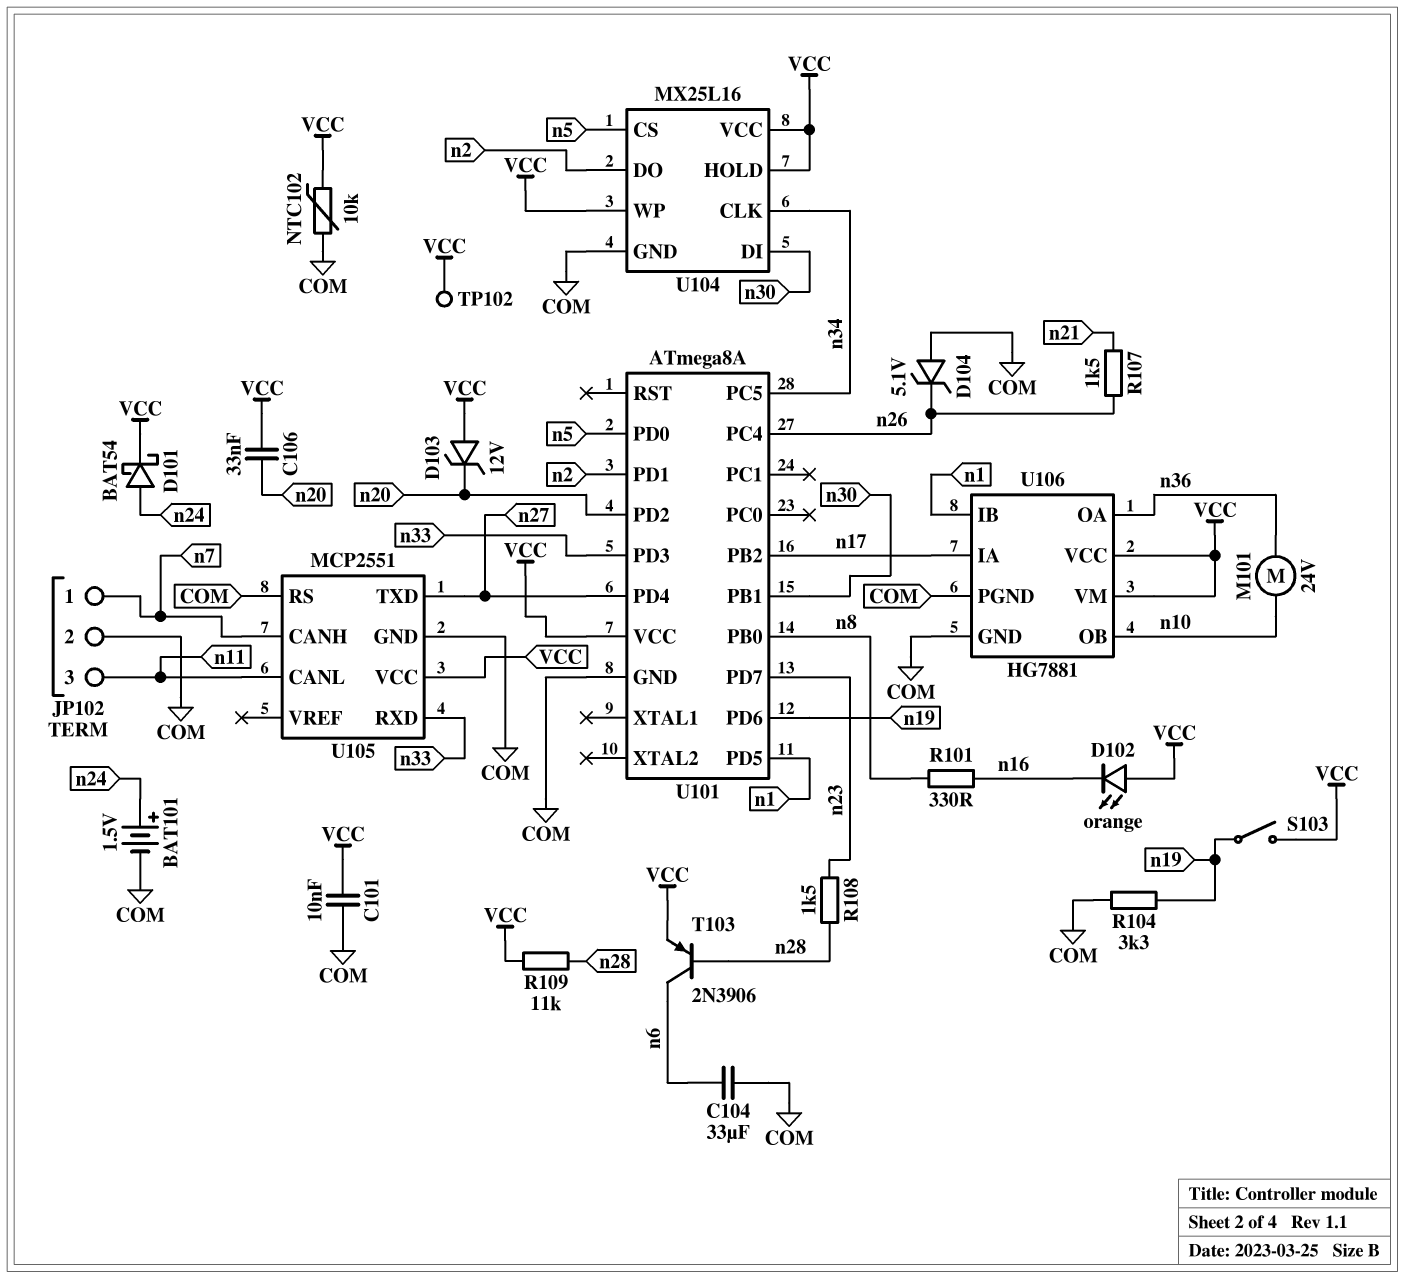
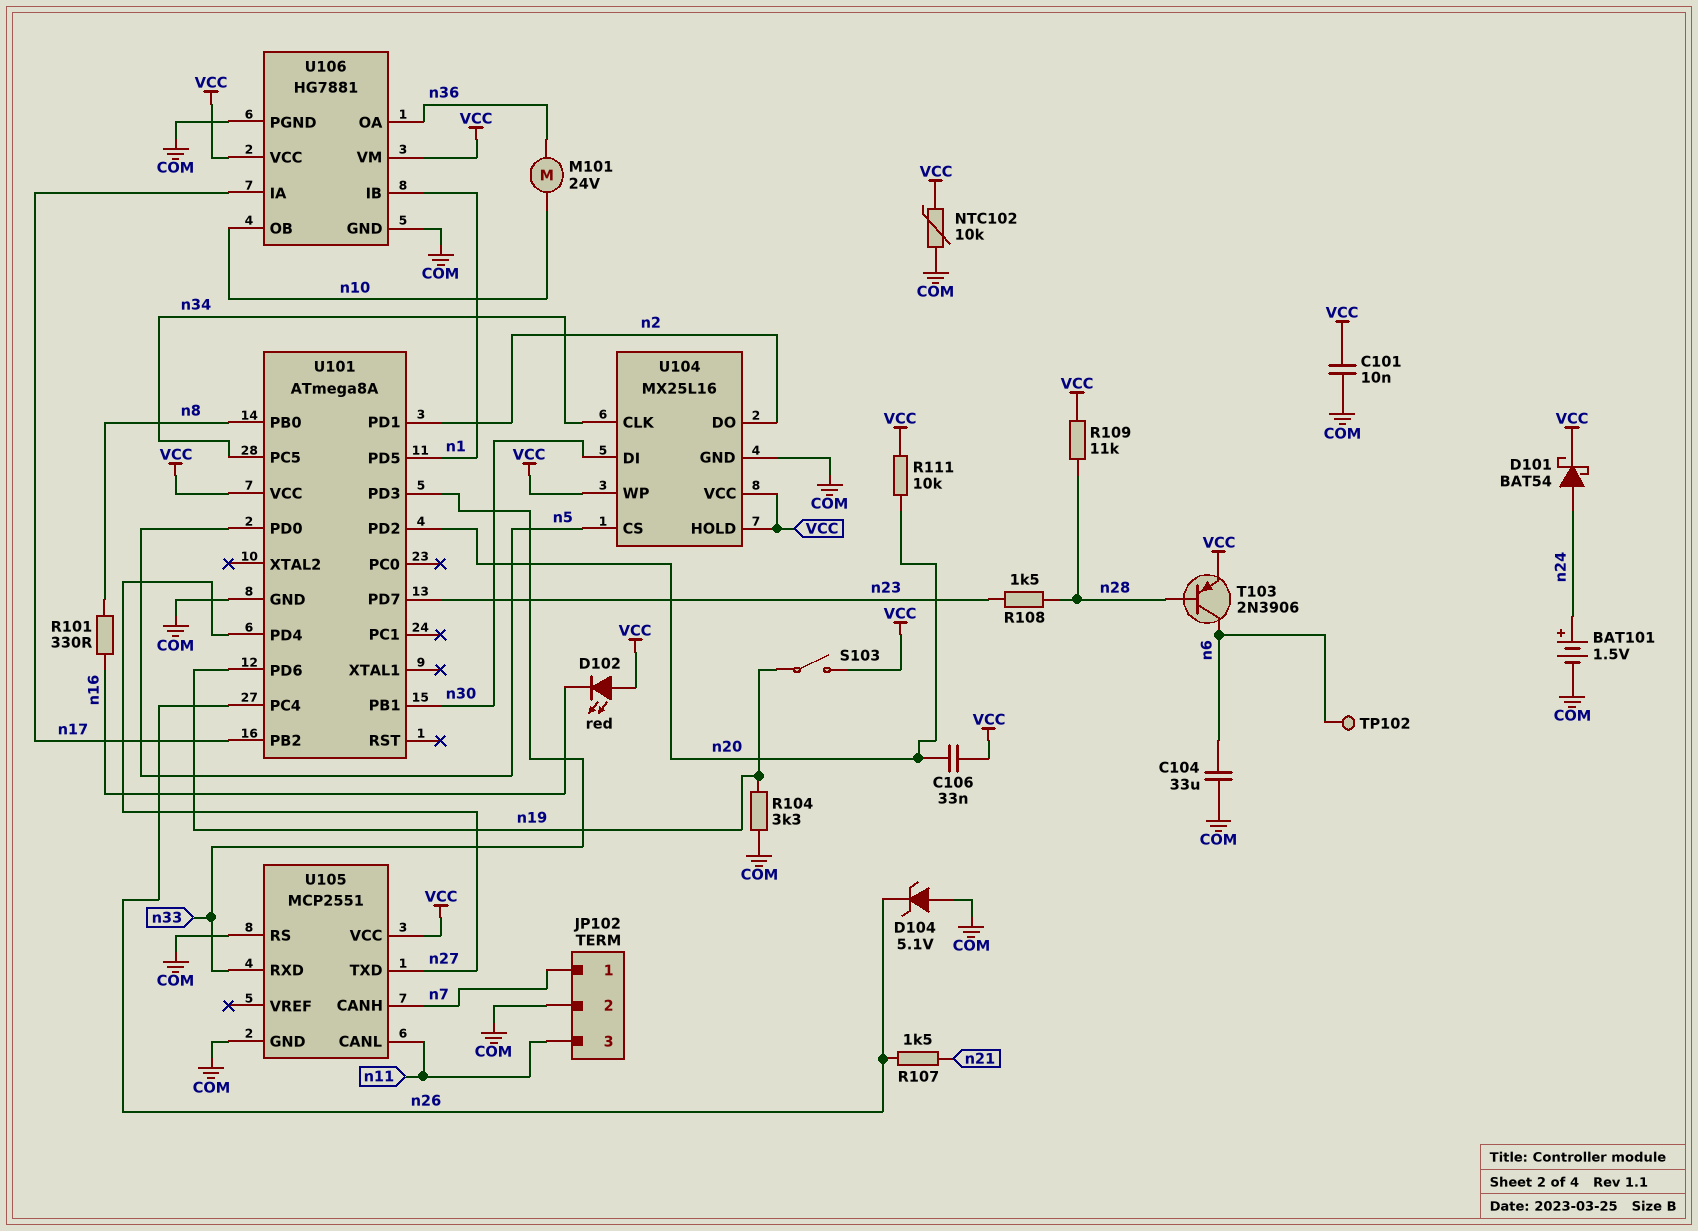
D102: LED orange (A VCC, K n16) -> LED red (A VCC, K n16)
D103: zener 12V (A VCC, K n20) -> none
R111: none -> 10k (VCC, n20)
TP102: test point (VCC) -> test point (n6)

